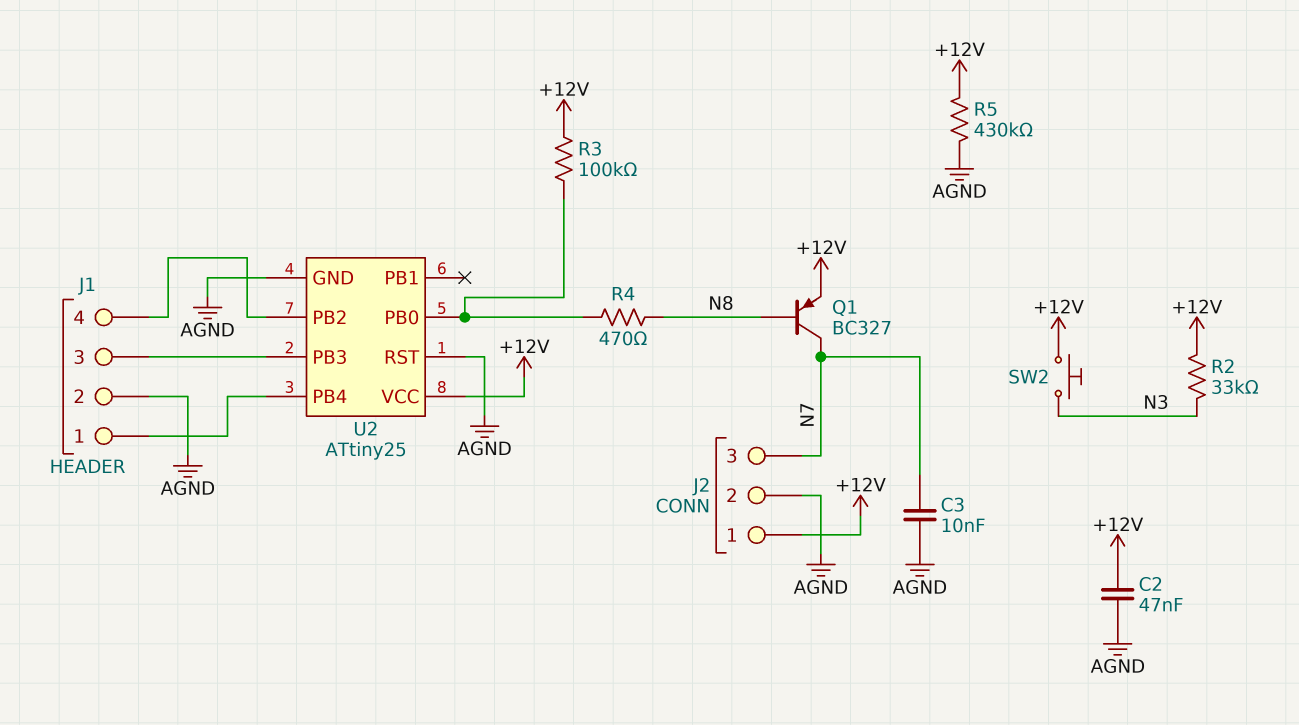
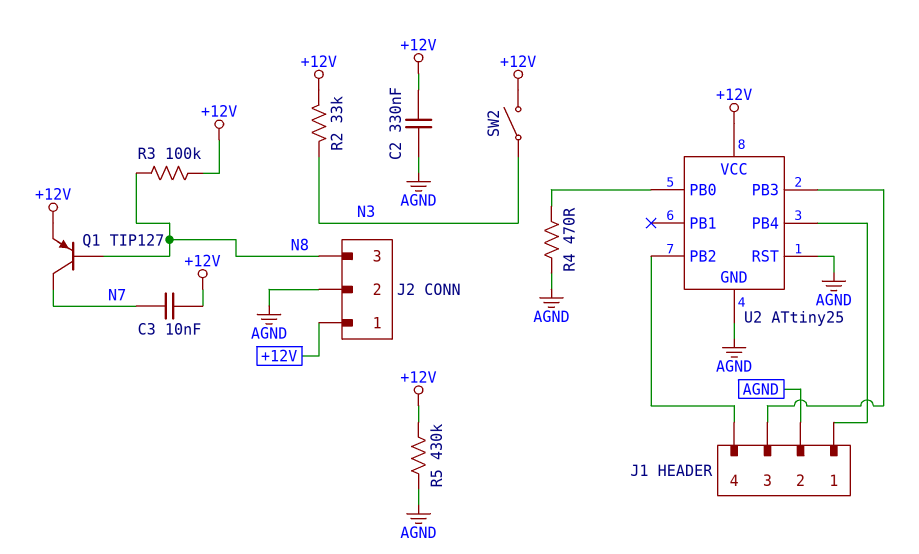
C2: 47nF (+12V, AGND) -> 330nF (+12V, AGND)
C3: 10nF (AGND, N7) -> 10nF (+12V, N7)
J2 pin 3: N7 -> N8
Q1: PNP BC327 (B N8, C N7, E +12V) -> PNP TIP127 (B N8, C N7, E +12V)
R3: 100k (+12V, U2/PB0) -> 100k (+12V, N8)
R4: 470 (N8, U2/PB0) -> 470 (AGND, U2/PB0)
SW2: button (+12V, N3) -> switch (+12V, N3)

